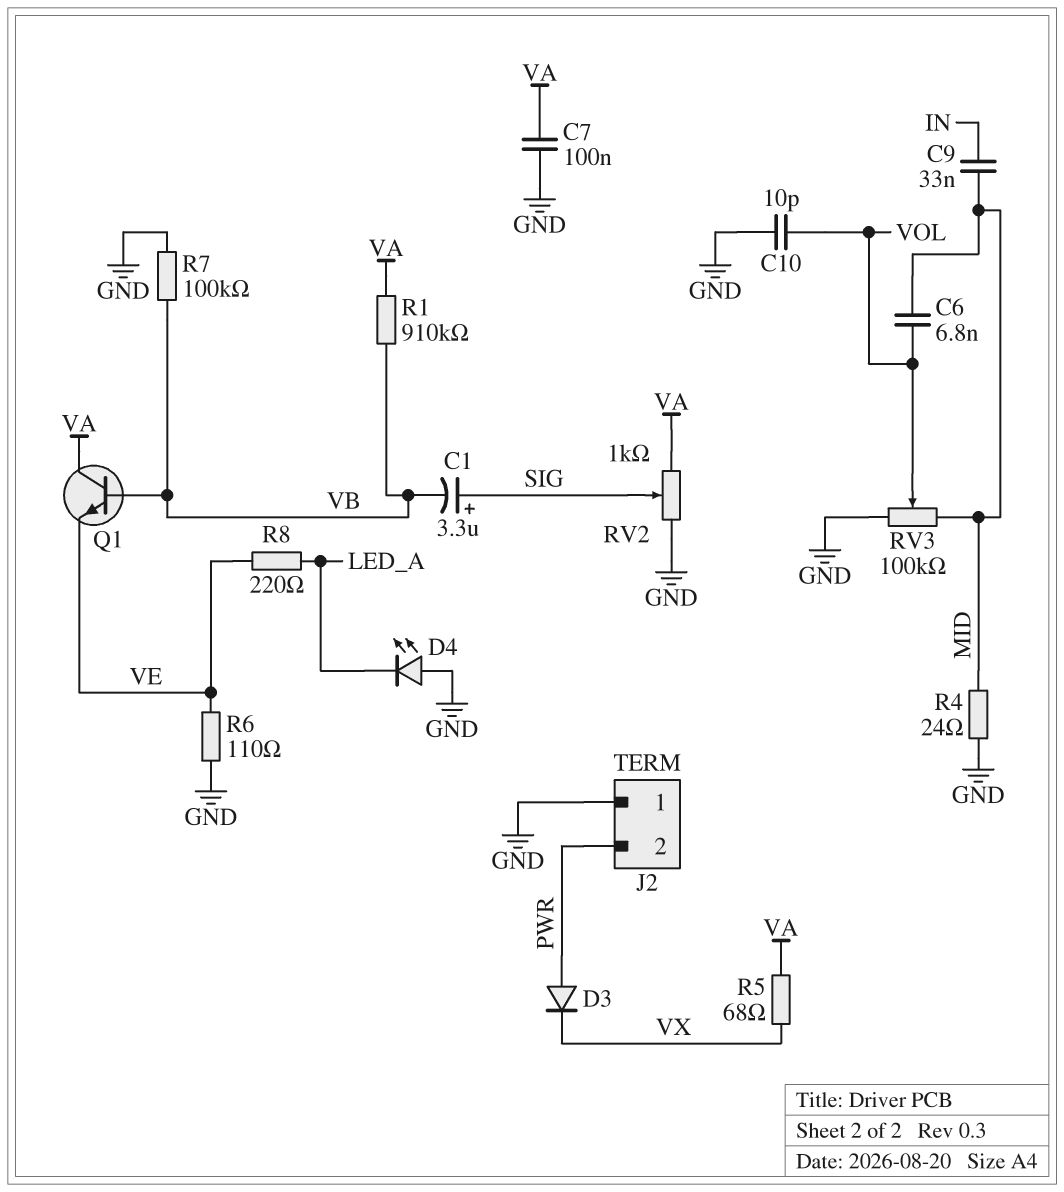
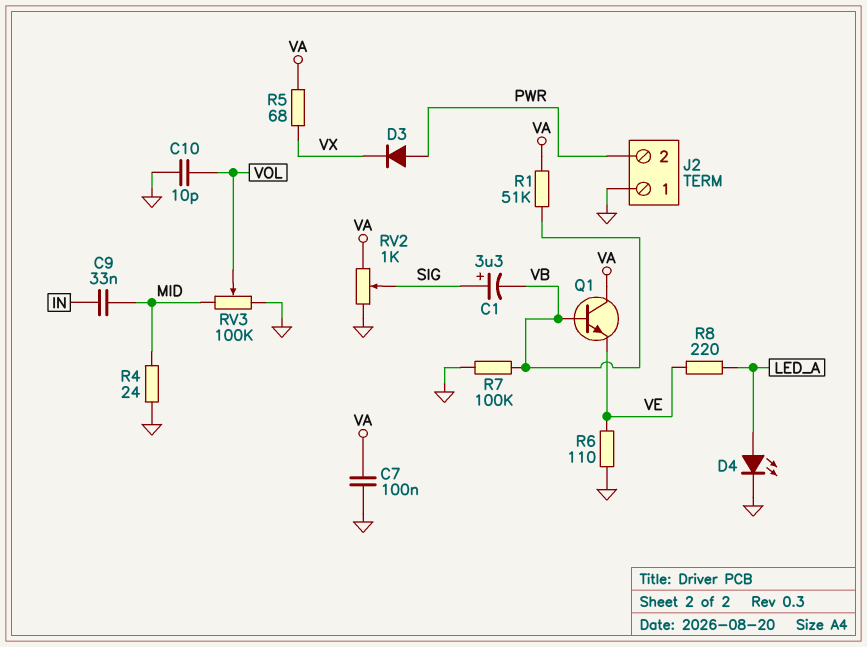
C6: 6.8nF (MID, VOL) -> none
D4: LED (A GND, K LED_A) -> LED (A LED_A, K GND)
R1: 910k (VA, VB) -> 51k (VA, VB)

